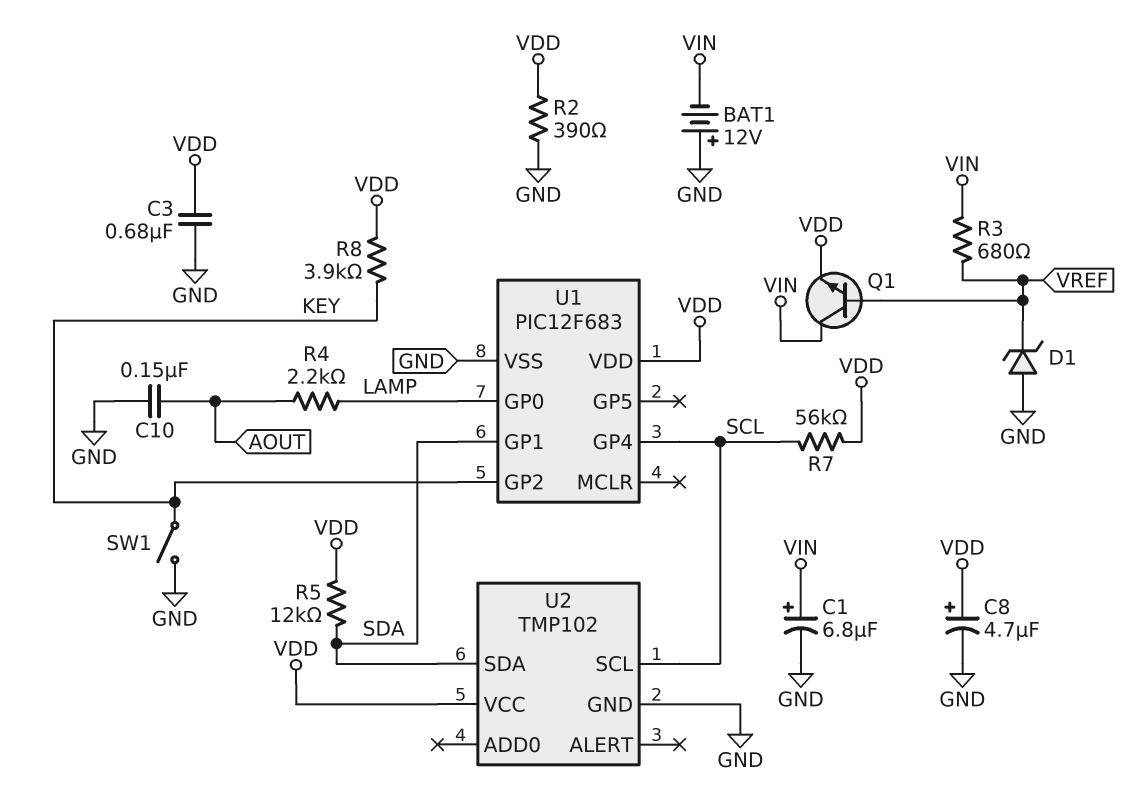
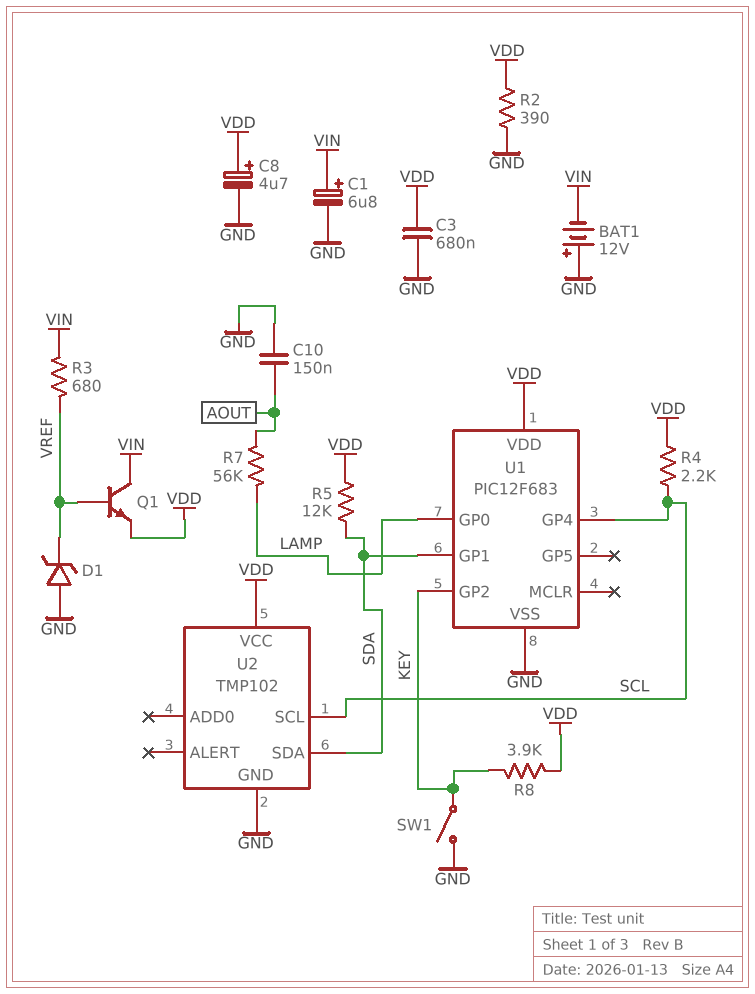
R4: 2.2k (AOUT, LAMP) -> 2.2k (SCL, VDD)
R7: 56k (SCL, VDD) -> 56k (AOUT, LAMP)

